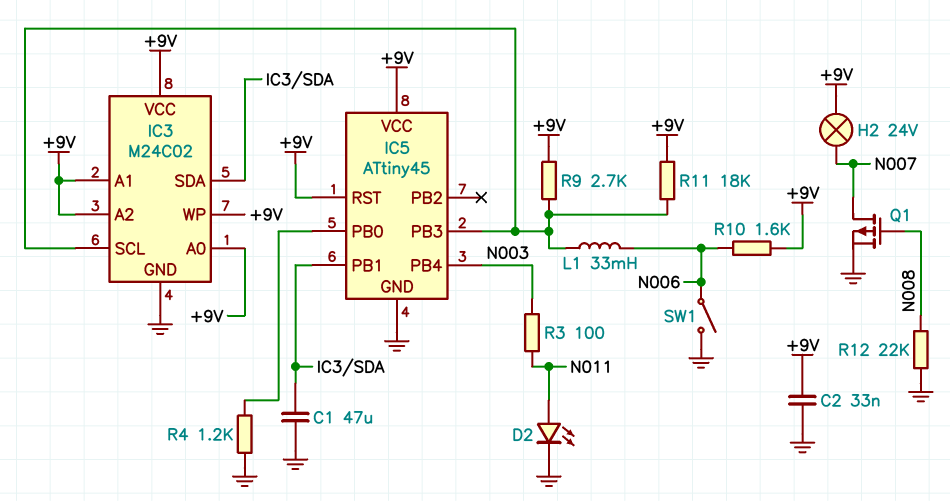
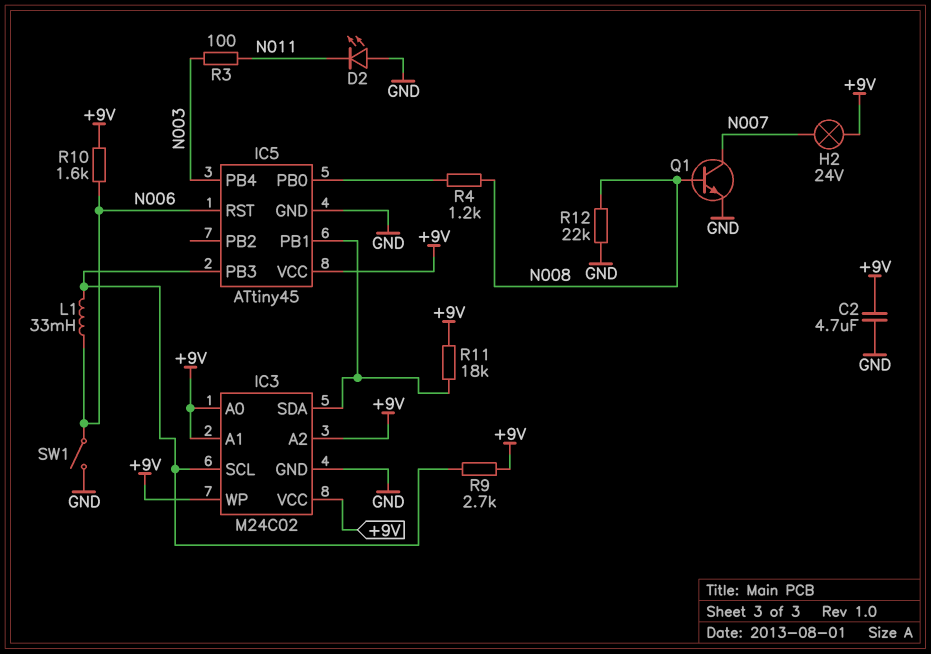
C1: 47uF (GND, IC3/SDA) -> none
C2: 33nF (+9V, GND) -> 4.7uF (+9V, GND)
D2: LED (A N011, K GND) -> LED (A GND, K N011)
IC5 pin RST: +9V -> N006
Q1: PMOS (G N008, D N007, S GND) -> NPN (B N008, C N007, E GND)
R4: 1.2k (GND, IC5/PB0) -> 1.2k (IC5/PB0, N008)
R11: 18k (+9V, IC3/SCL) -> 18k (+9V, IC3/SDA)

